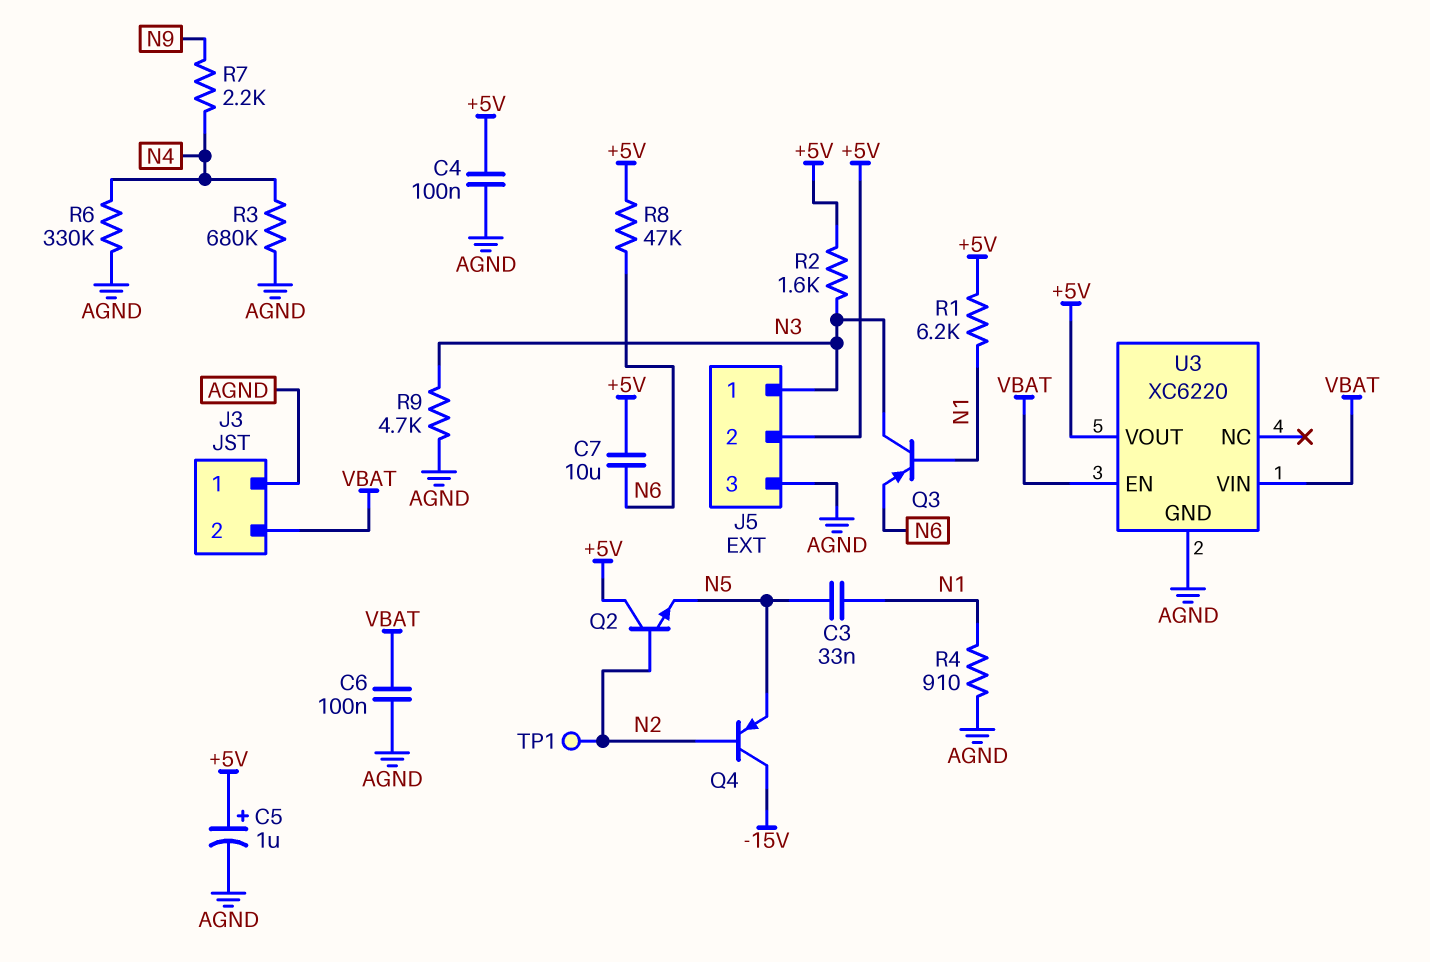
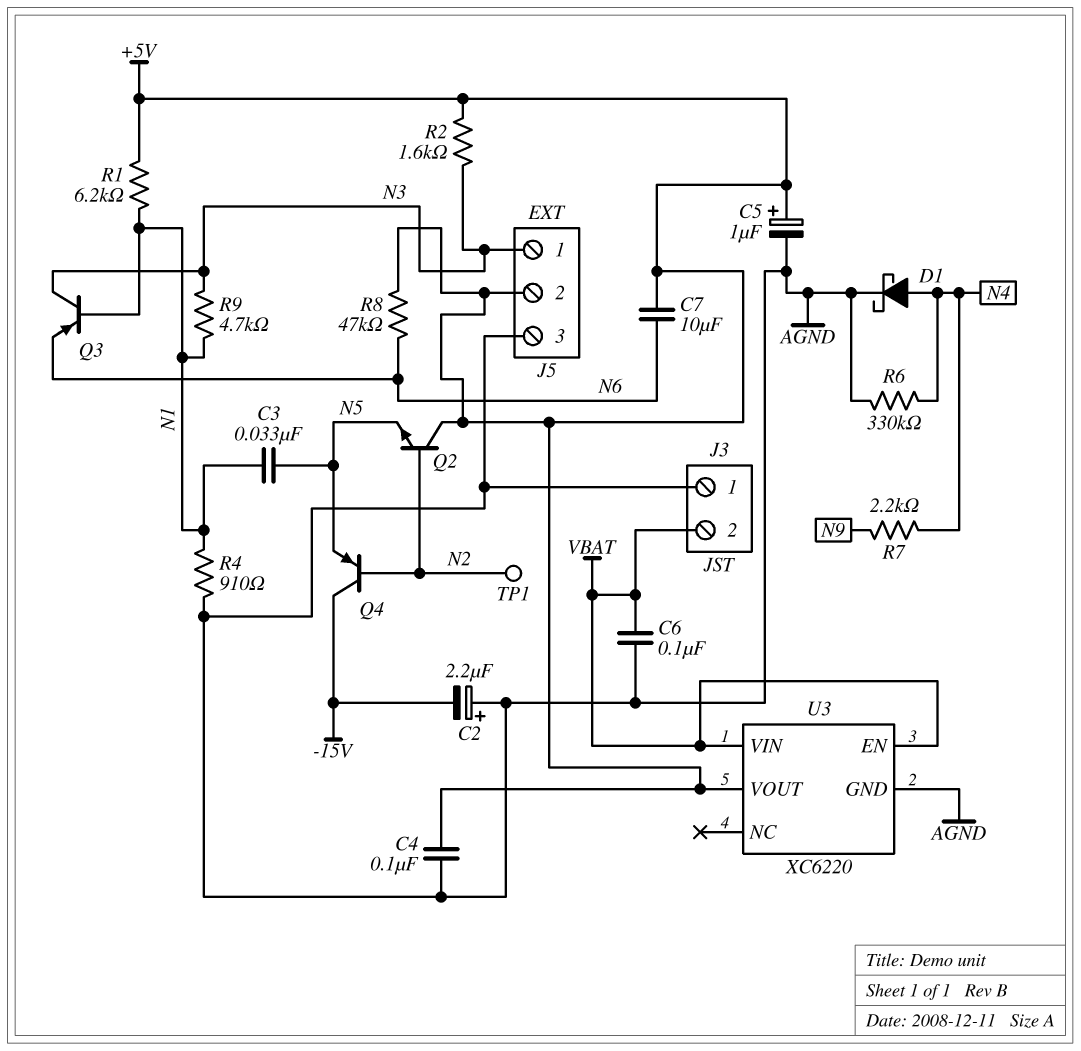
C2: none -> 2.2uF (plus AGND, minus -15V)
D1: none -> schottky (A N4, K AGND)
R3: 680k (AGND, N4) -> none
R9: 4.7k (AGND, N3) -> 4.7k (N1, N3)

